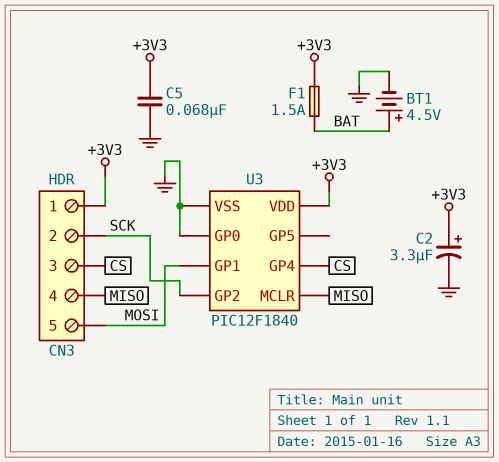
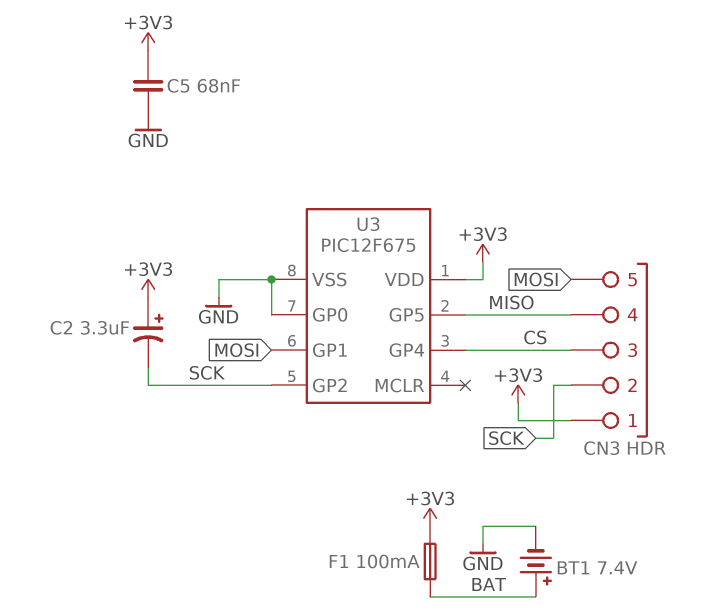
BT1: 4.5V (plus BAT, minus GND) -> 7.4V (plus BAT, minus GND)
C2: 3.3uF (plus +3V3, minus GND) -> 3.3uF (plus +3V3, minus SCK)
F1: 1.5A (+3V3, BAT) -> 100mA (+3V3, BAT)
U3: PIC12F1840 -> PIC12F675
U3 pin GP5: none -> MISO
U3 pin MCLR: MISO -> none

